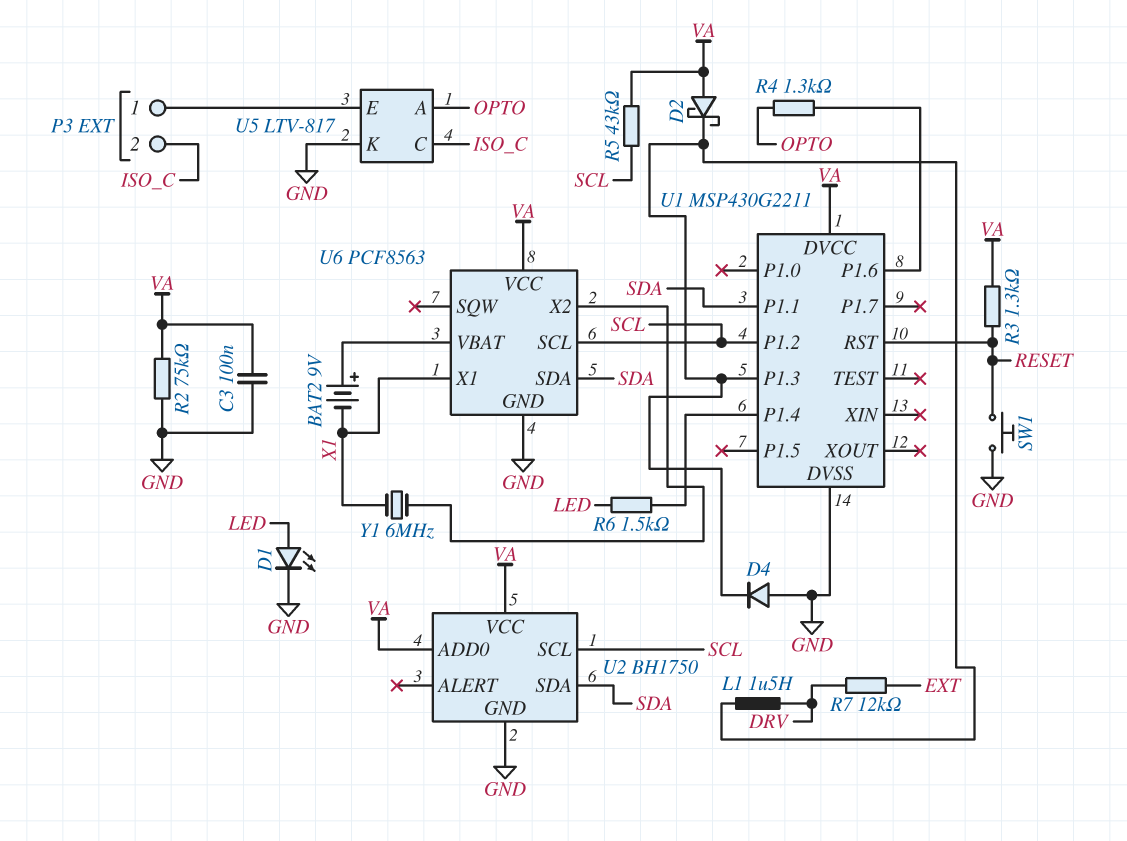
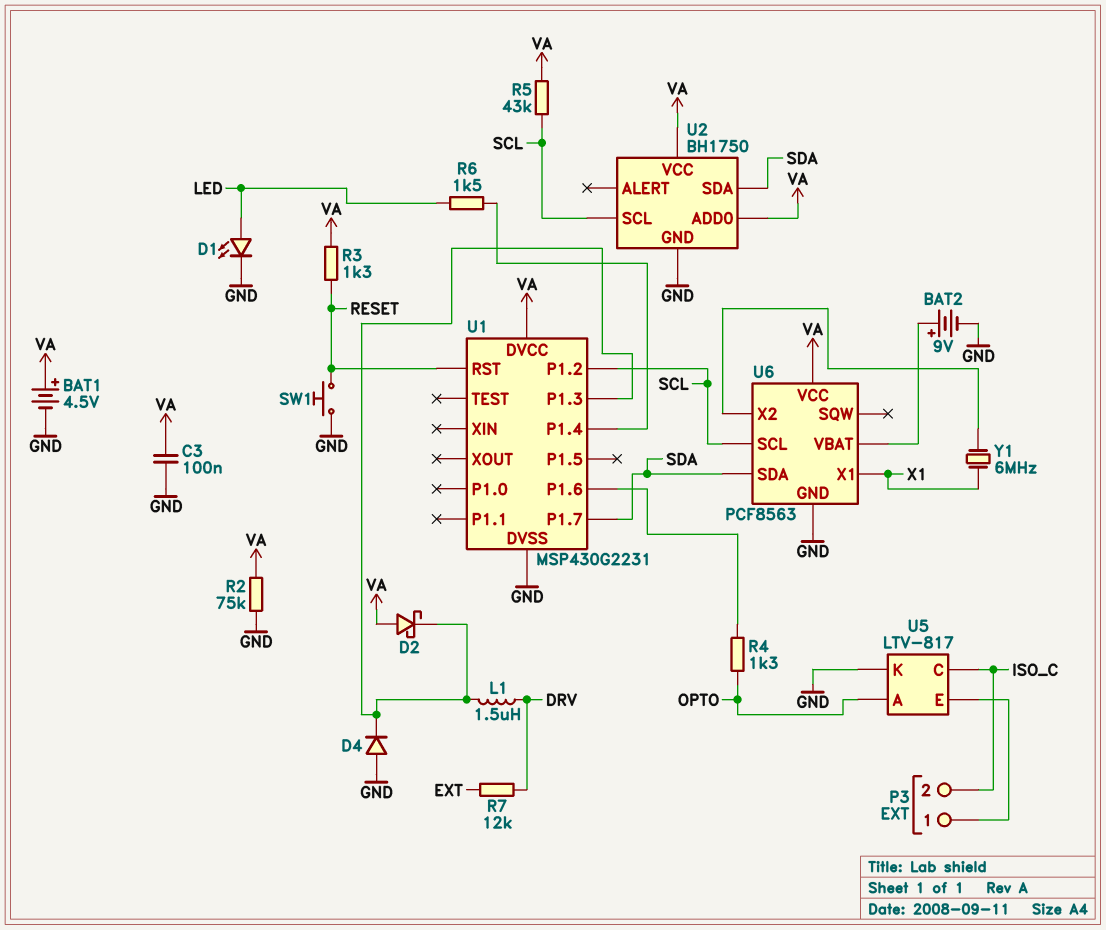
BAT1: none -> 4.5V (plus VA, minus GND)
BAT2: 9V (plus U6/VBAT, minus X1) -> 9V (plus U6/VBAT, minus GND)
U1: MSP430G2211 -> MSP430G2231
U1 pin P1.1: SDA -> none
U1 pin P1.7: none -> SDA

